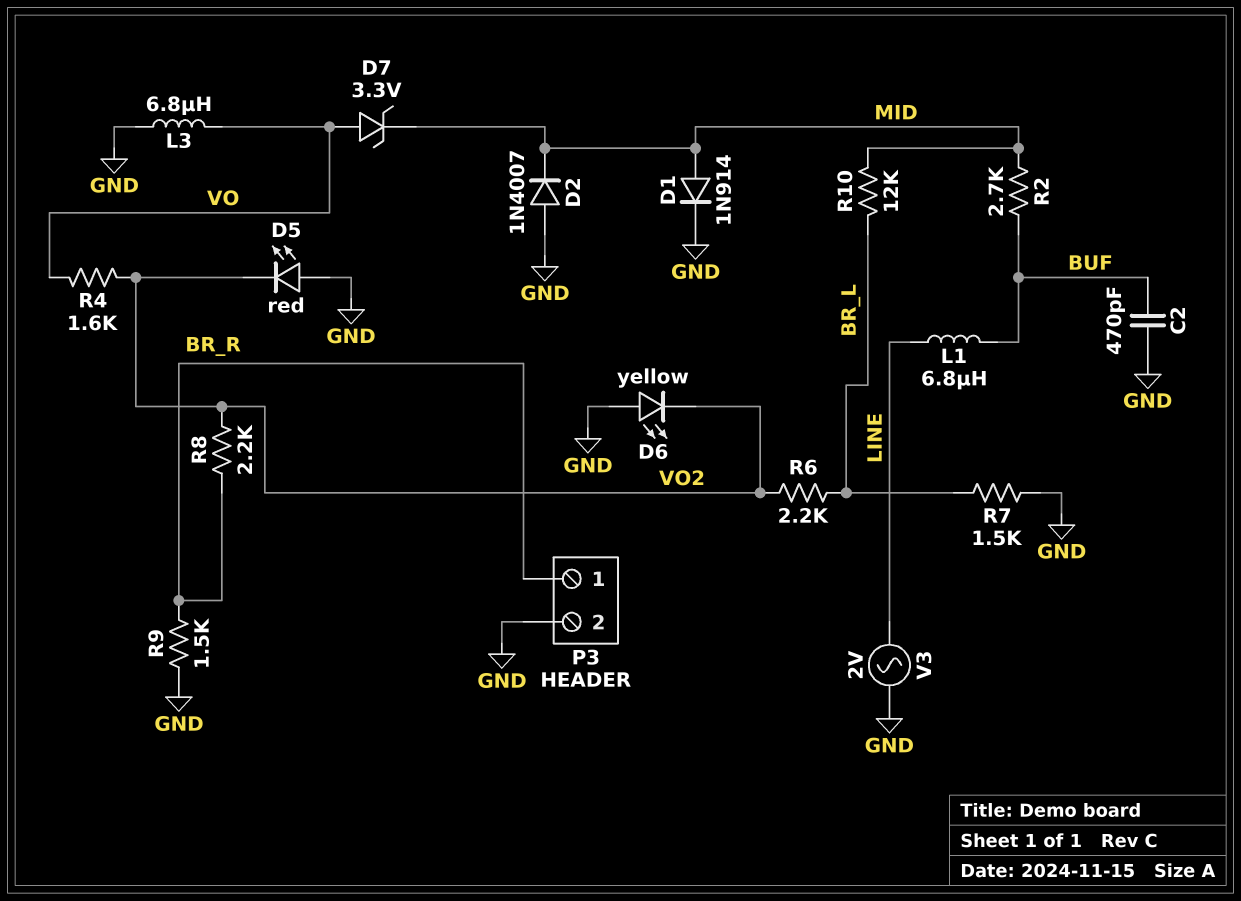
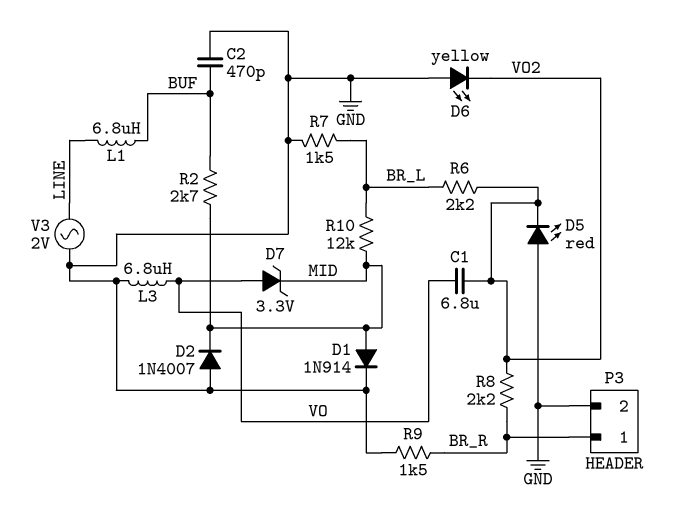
C1: none -> 6.8uF (VO, VO2)
R4: 1.6k (VO, VO2) -> none

